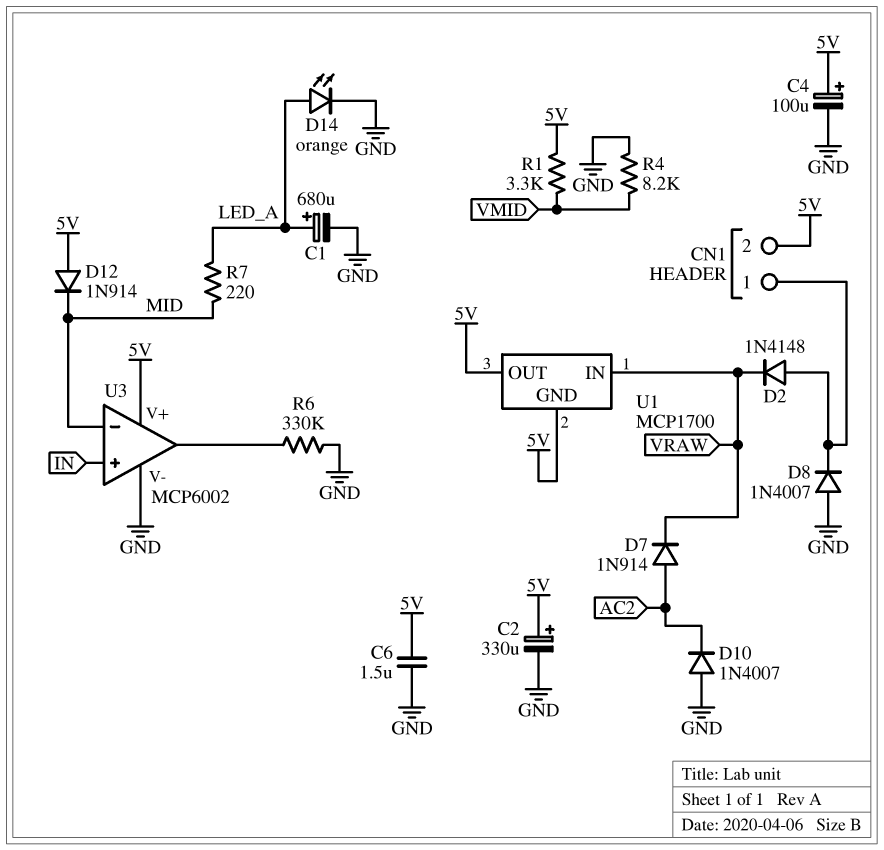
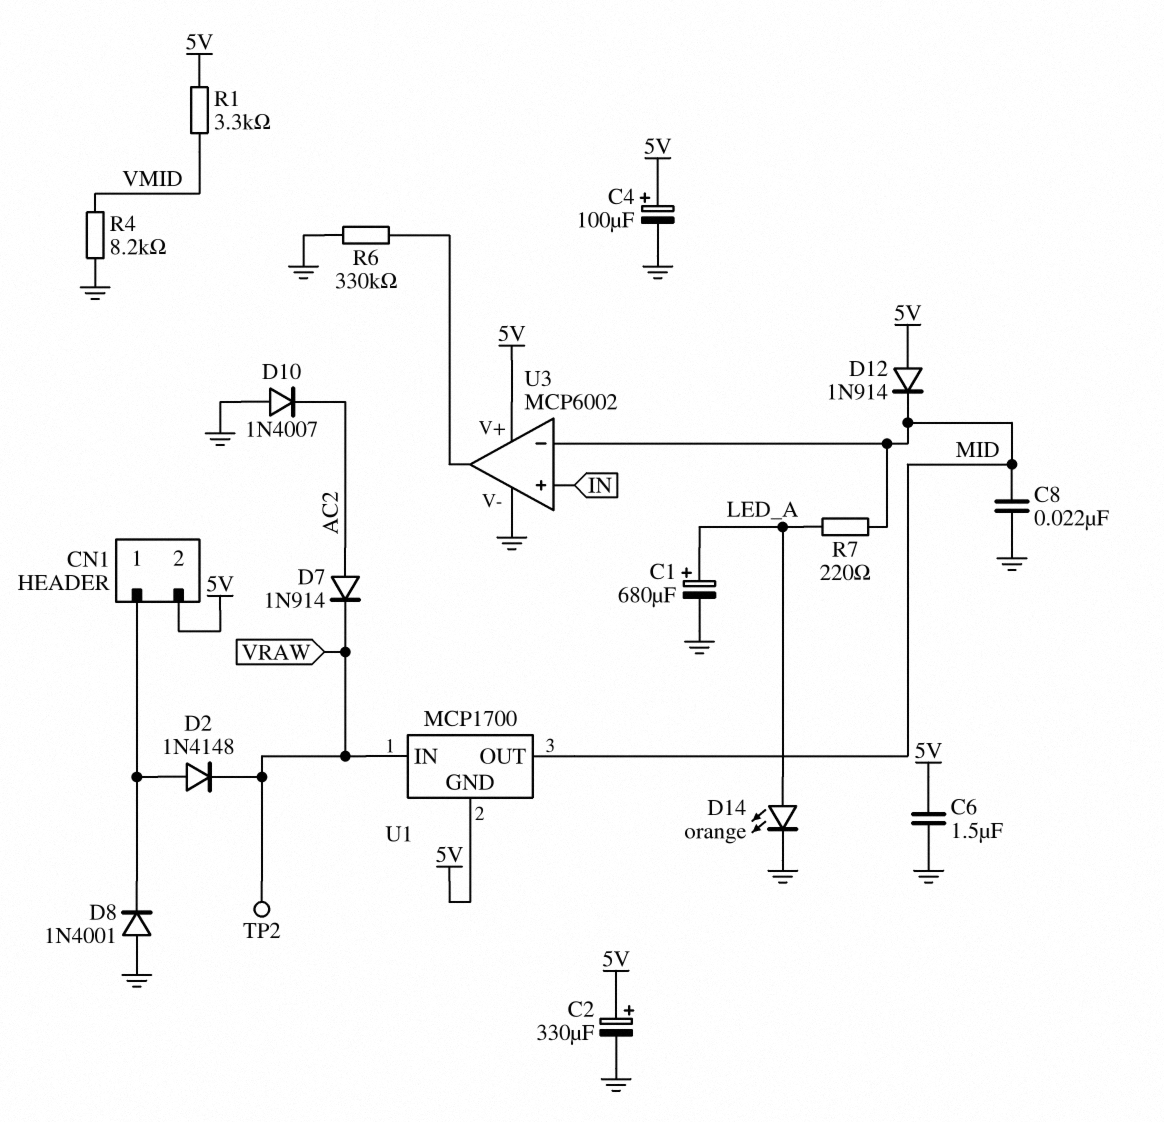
C8: none -> 22nF (GND, MID)
D8: diode 1N4007 (A GND, K CN1/1) -> diode 1N4001 (A GND, K CN1/1)
TP2: none -> test point (VRAW)
U1 pin OUT: 5V -> MID

